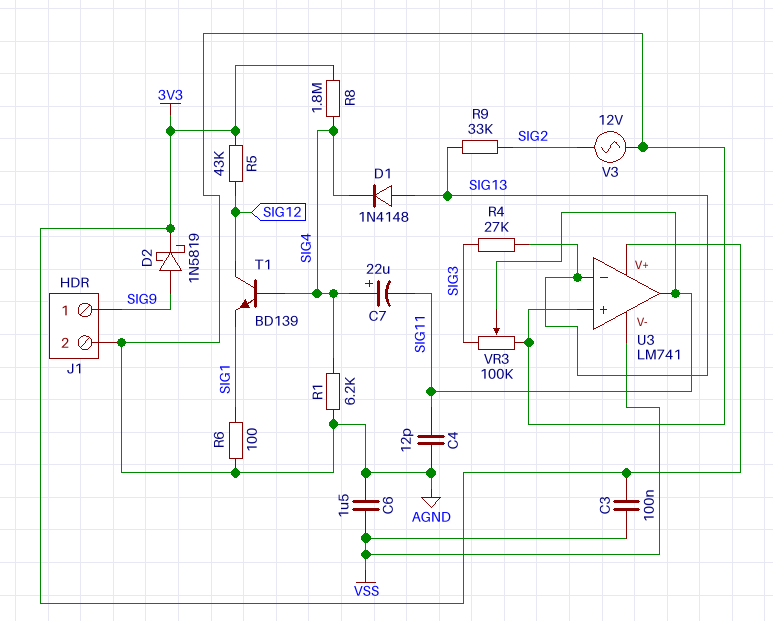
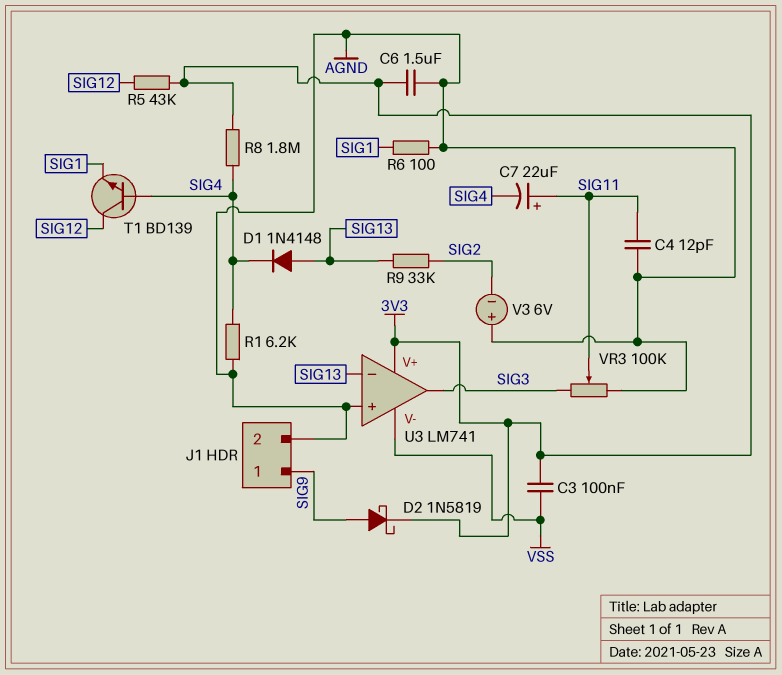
C6: 1.5uF (AGND, VSS) -> 1.5uF (3V3, AGND)
C7: 22uF (plus SIG4, minus SIG11) -> 22uF (plus SIG11, minus SIG4)
R4: 27k (SIG3, SIG13) -> none
U3 pin out: SIG11 -> SIG3
V3: AC 12V (AGND, SIG2) -> 6V (plus AGND, minus SIG2)

